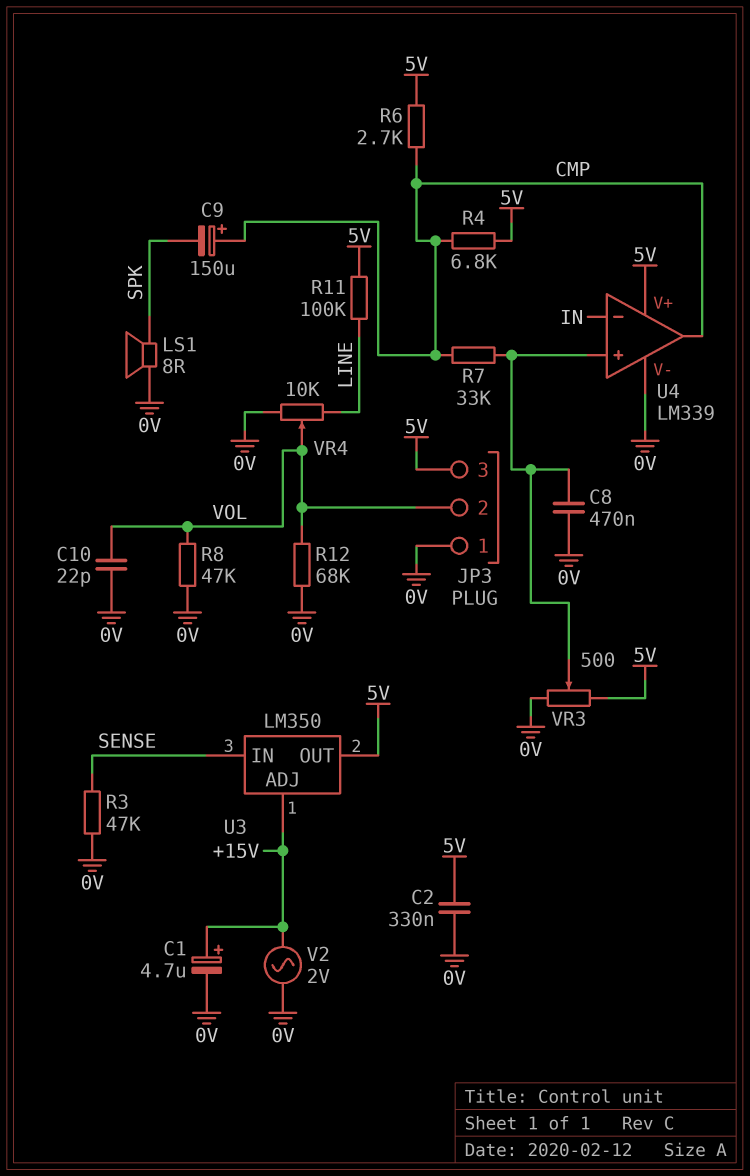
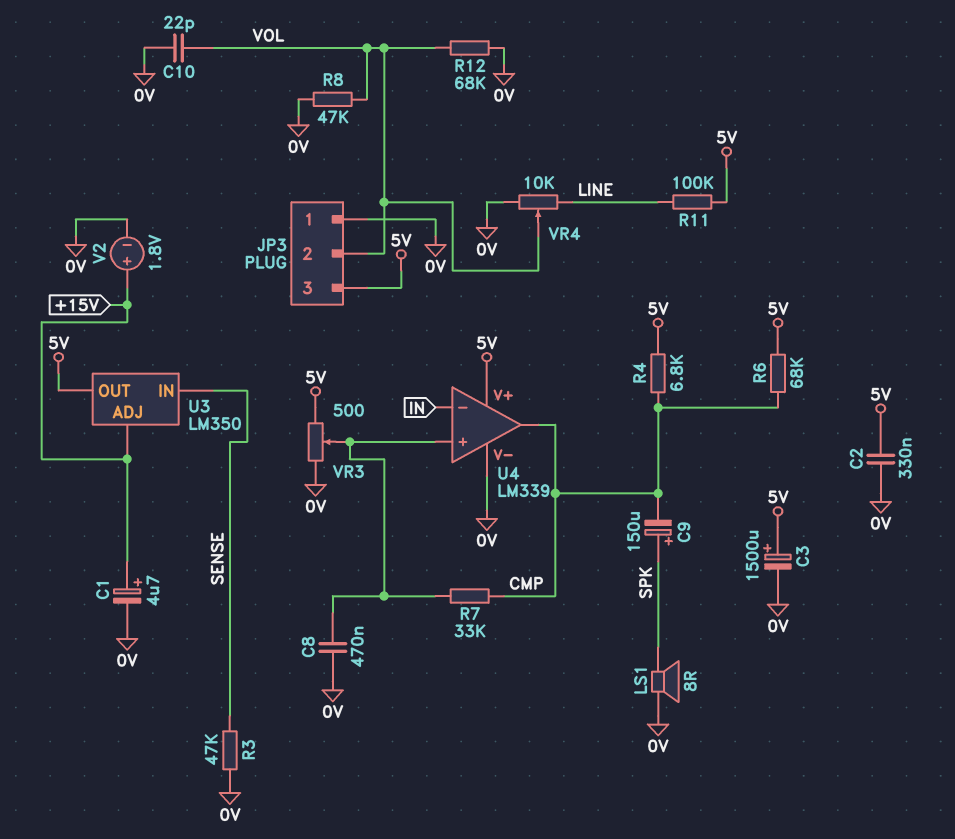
C3: none -> 1500uF (plus 5V, minus 0V)
C9: 150uF (plus CMP, minus SPK) -> 150uF (plus SPK, minus CMP)
R6: 2.7k (5V, CMP) -> 68k (5V, CMP)
V2: AC 2V (+15V, 0V) -> 1.8V (plus +15V, minus 0V)

